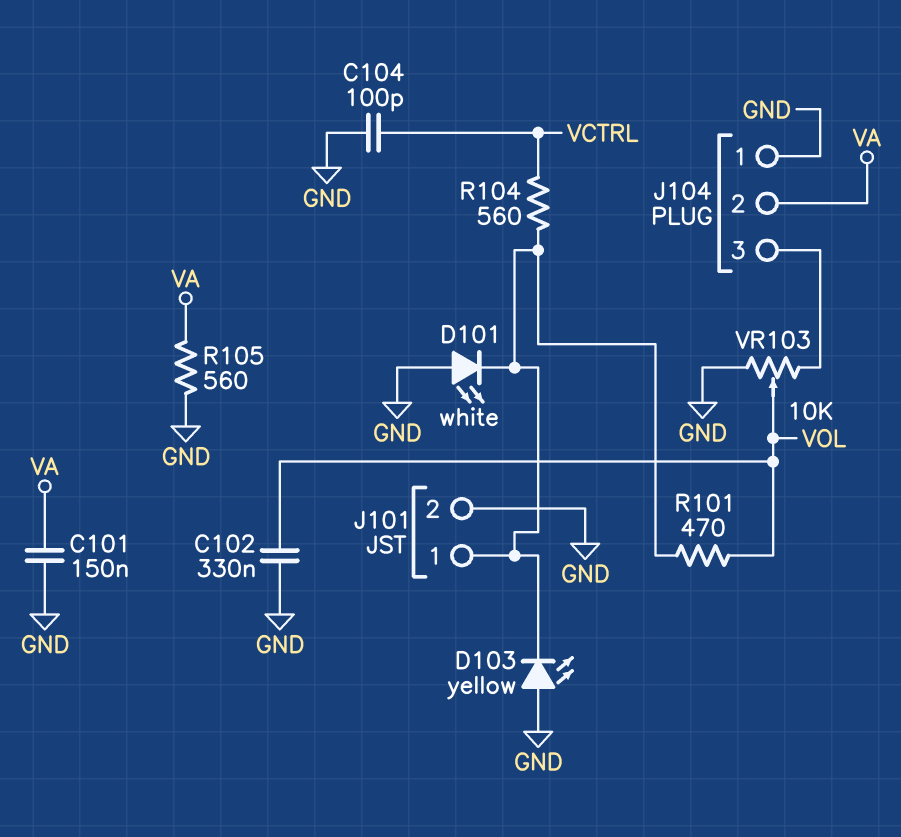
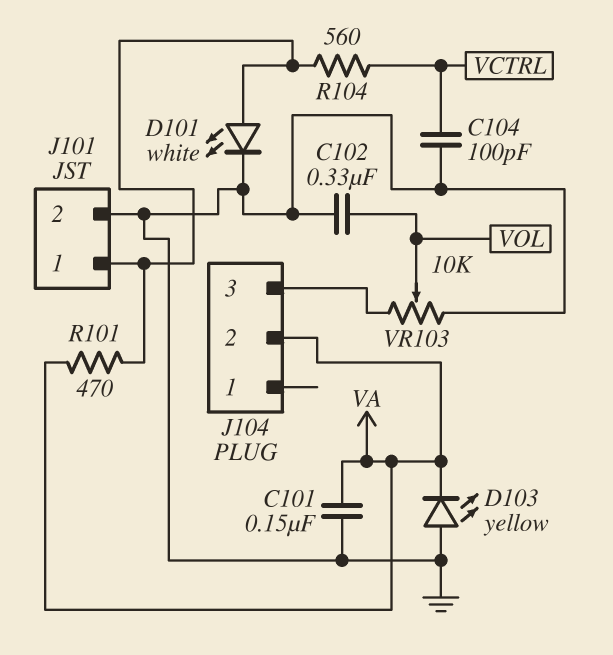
D101: LED white (A GND, K J101/1) -> LED white (A J101/1, K GND)
D103: LED yellow (A GND, K J101/1) -> LED yellow (A GND, K VA)
J104 pin 1: GND -> none
R101: 470 (J101/1, VOL) -> 470 (J101/1, VA)
R105: 560 (GND, VA) -> none

